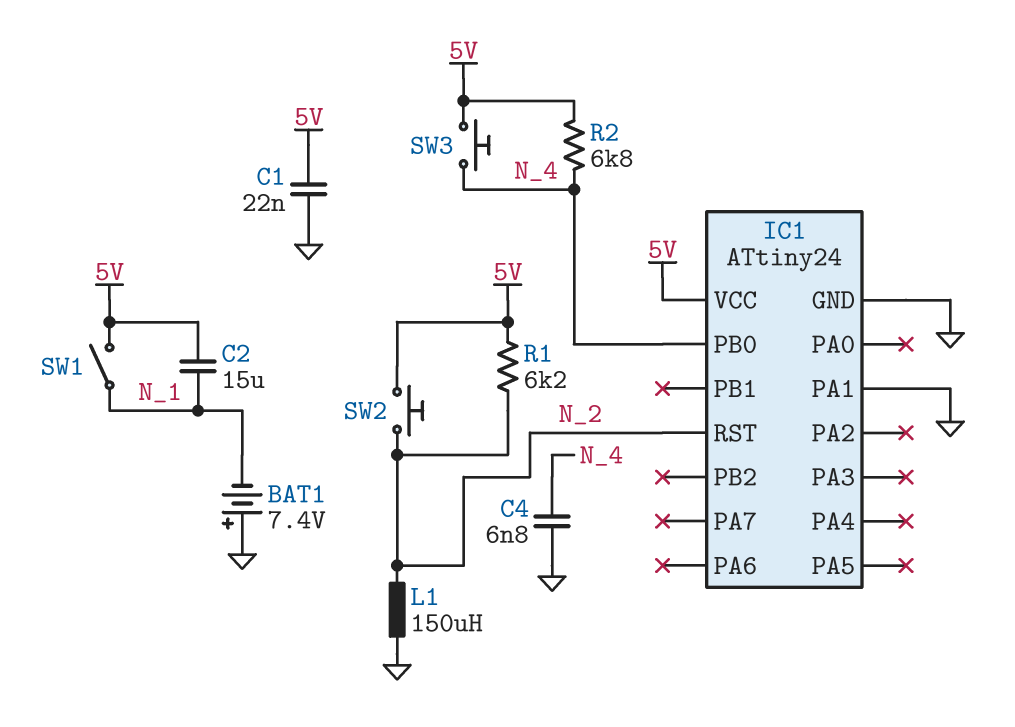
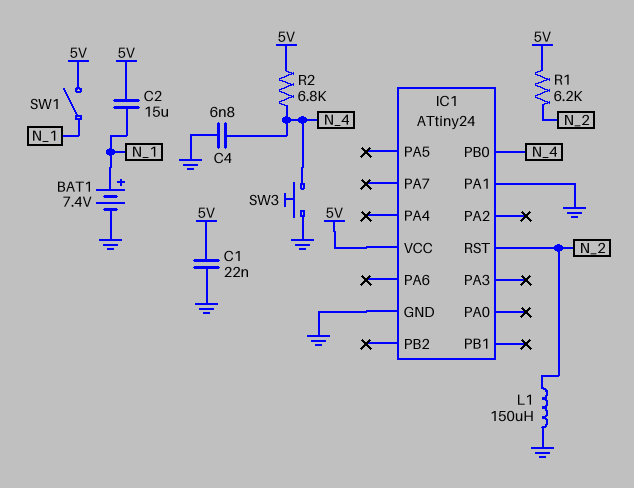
BAT1: 7.4V (plus GND, minus N_1) -> 7.4V (plus N_1, minus GND)
SW2: button (5V, N_2) -> none
SW3: button (5V, N_4) -> button (GND, N_4)

